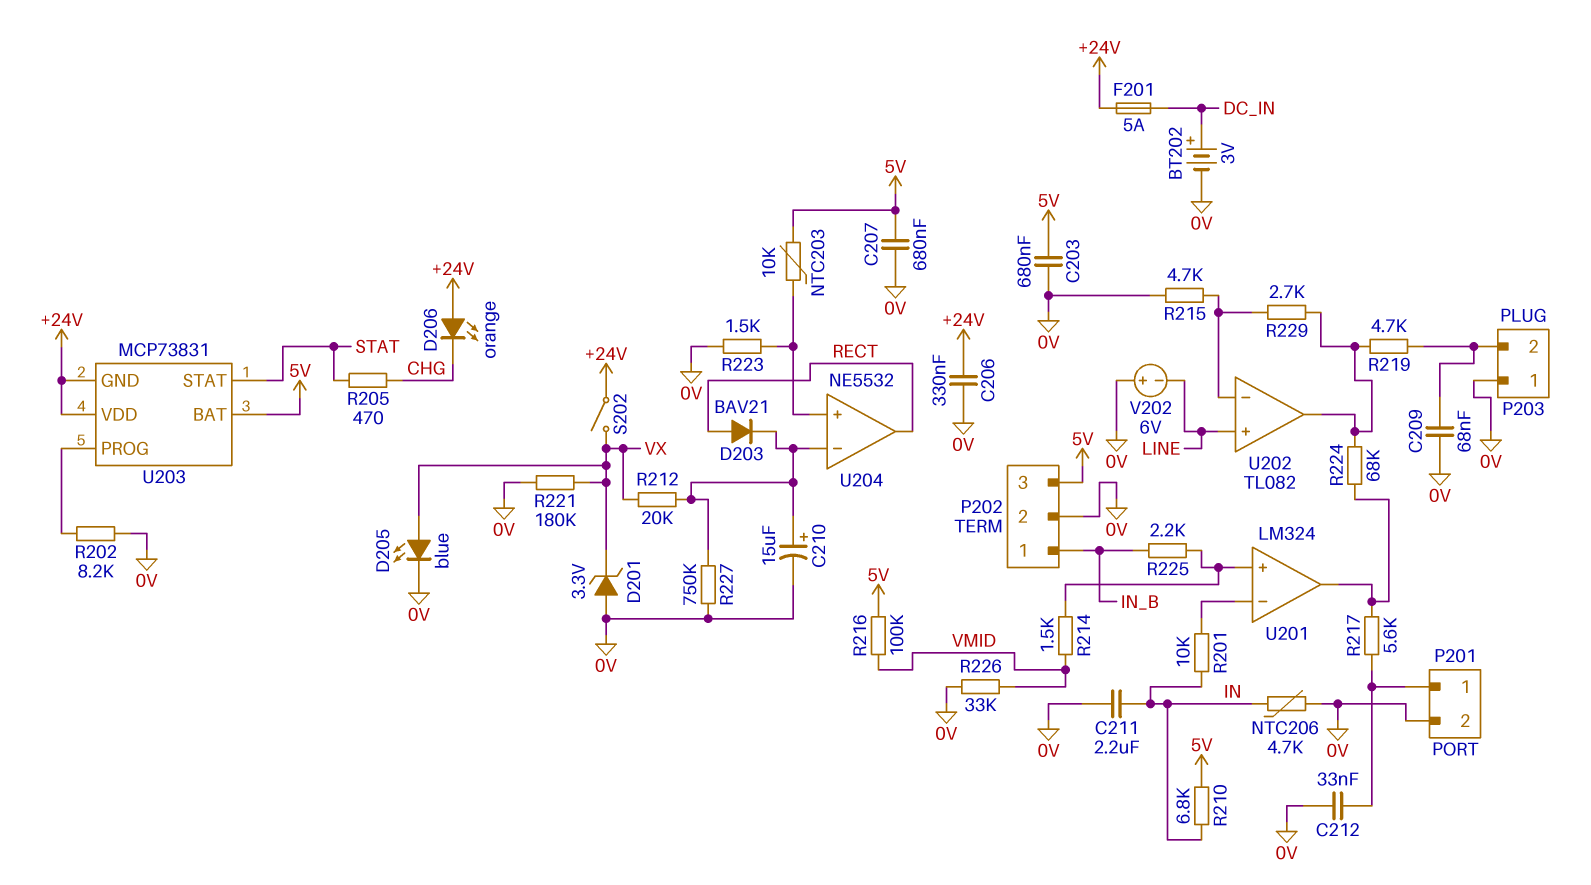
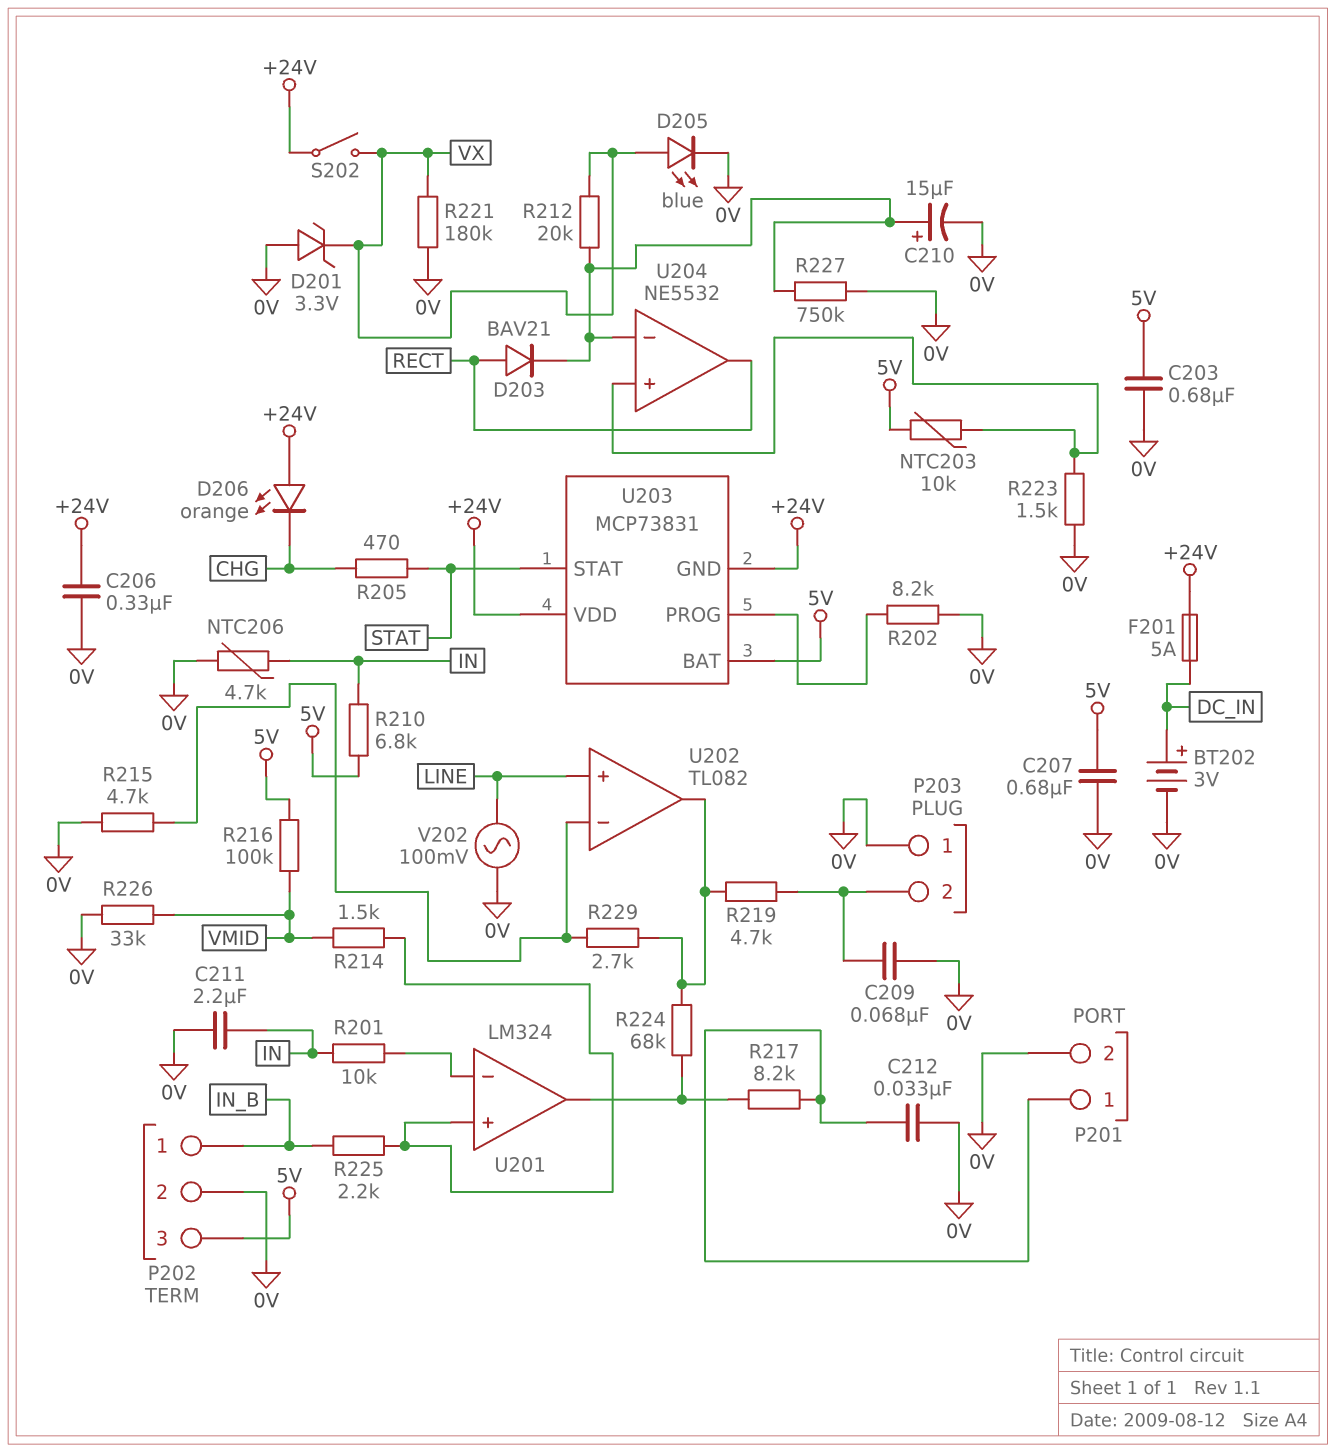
R217: 5.6k (P201/1, U201/out) -> 8.2k (P201/1, U201/out)
V202: 6V (plus 0V, minus LINE) -> AC 100mV (0V, LINE)

